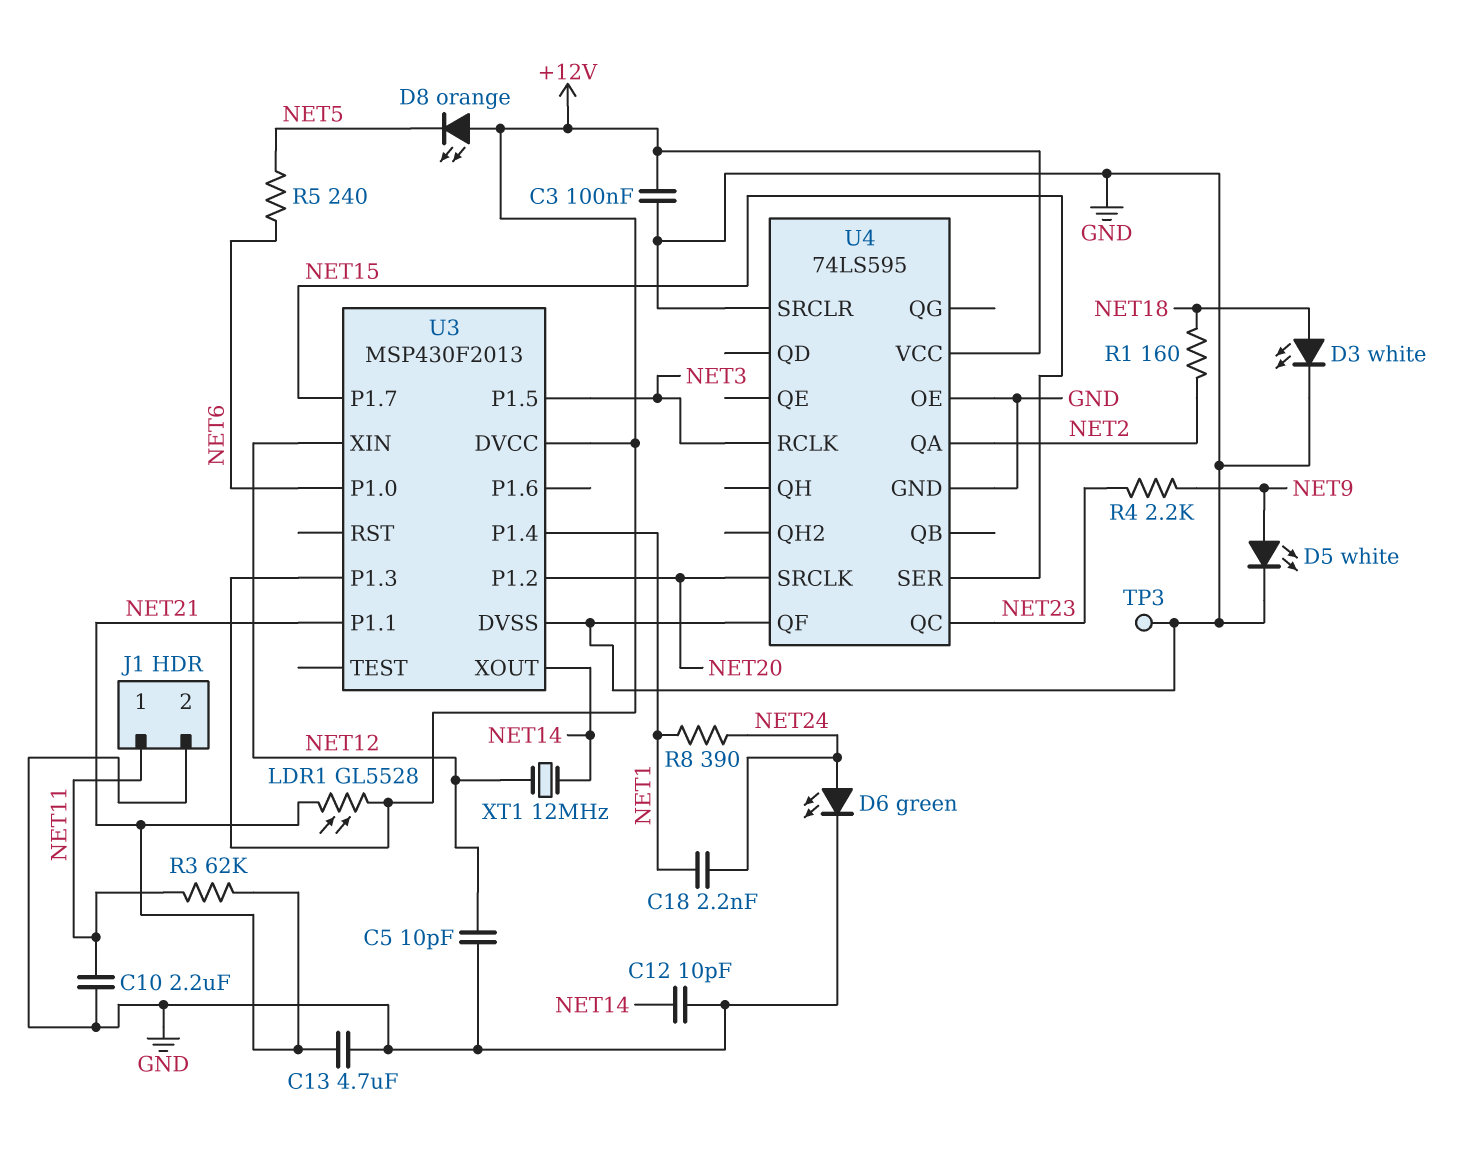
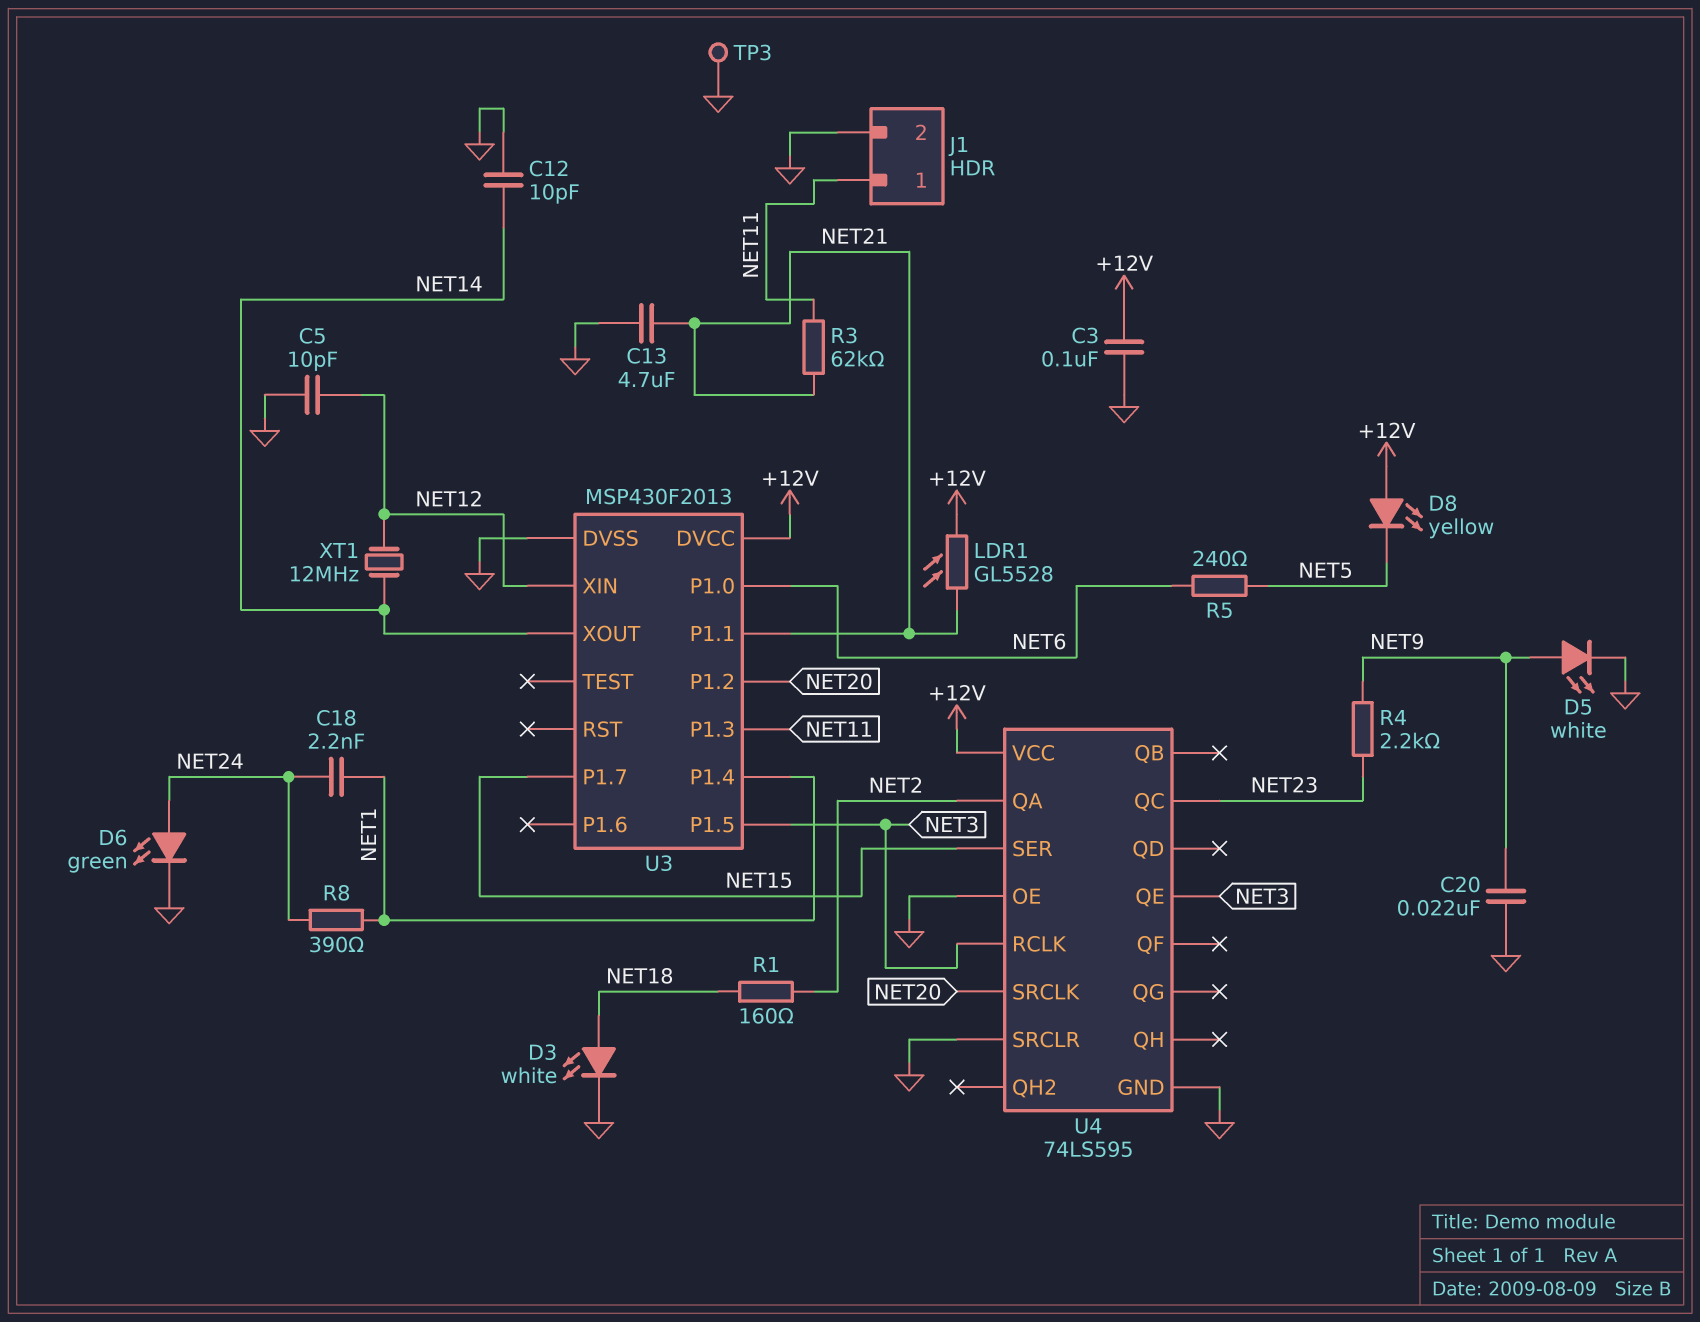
C10: 2.2uF (GND, NET11) -> none
C20: none -> 22nF (GND, NET9)
D8: LED orange (A +12V, K NET5) -> LED yellow (A +12V, K NET5)
U3 pin P1.3: +12V -> NET11
U4 pin QE: none -> NET3
U4 pin QF: GND -> none

